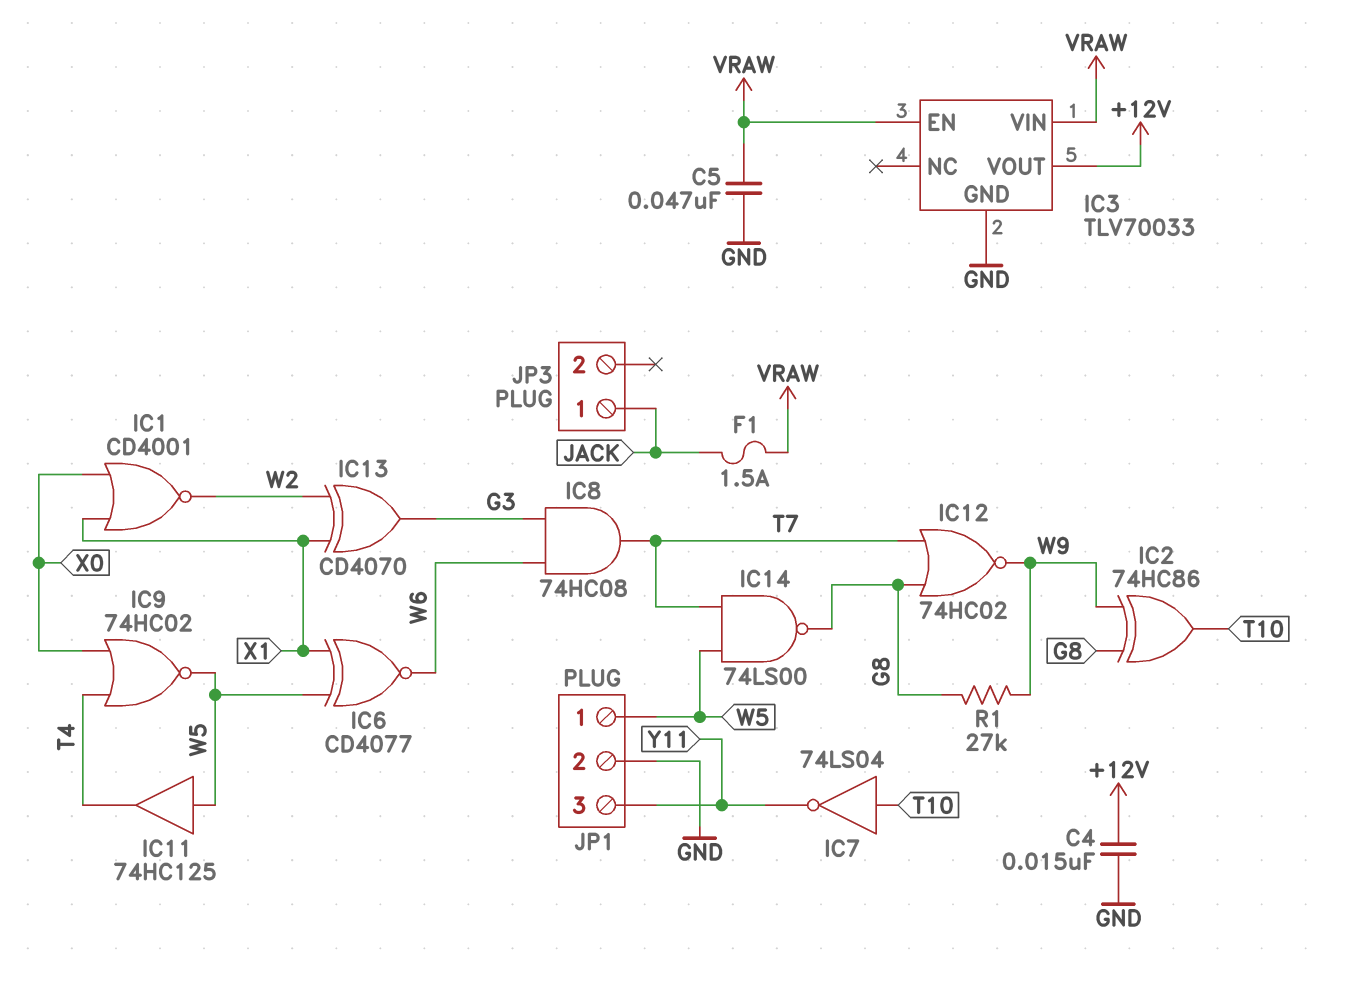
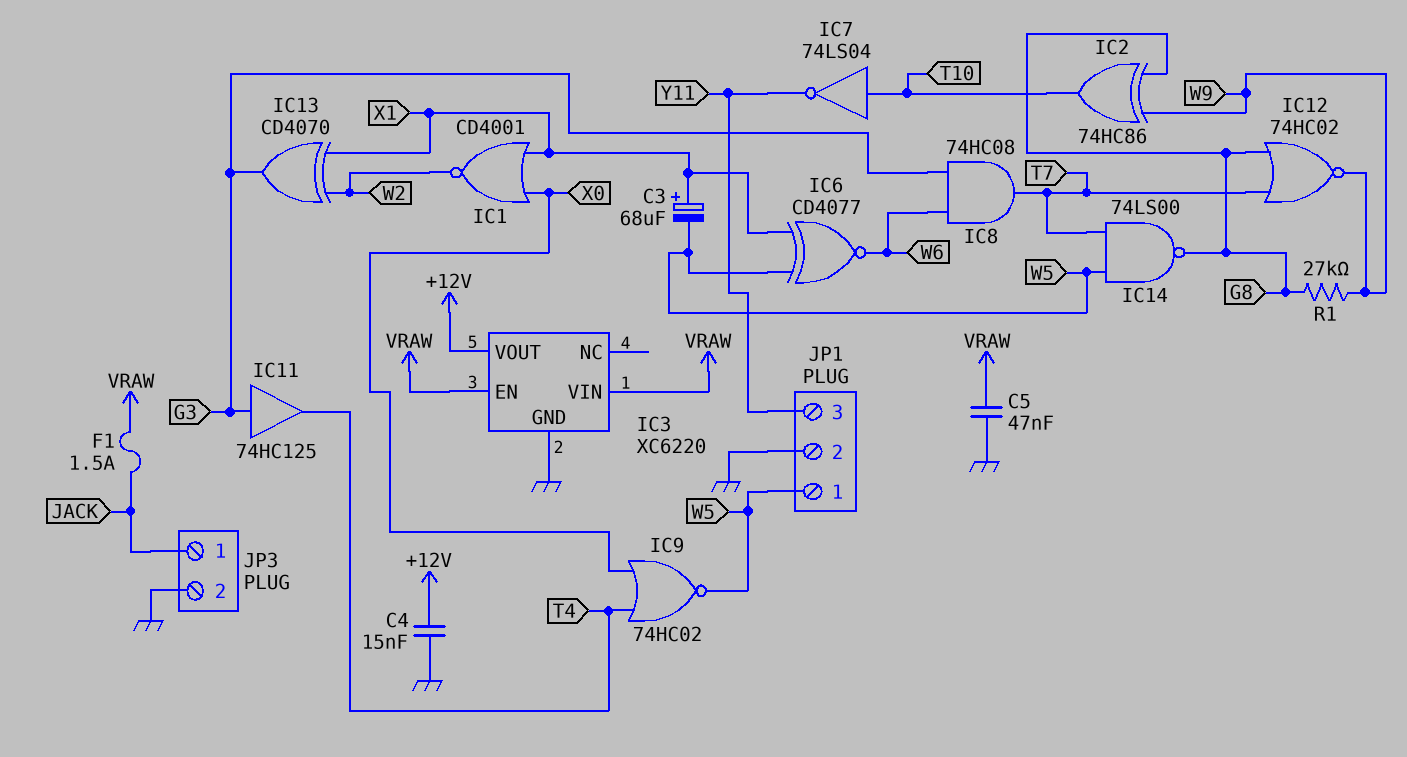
C3: none -> 68uF (plus X1, minus W5)
IC3: TLV70033 -> XC6220
IC11: buffer 74HC125 (in W5, out T4) -> buffer 74HC125 (in G3, out T4)
JP3 pin 2: none -> GND

